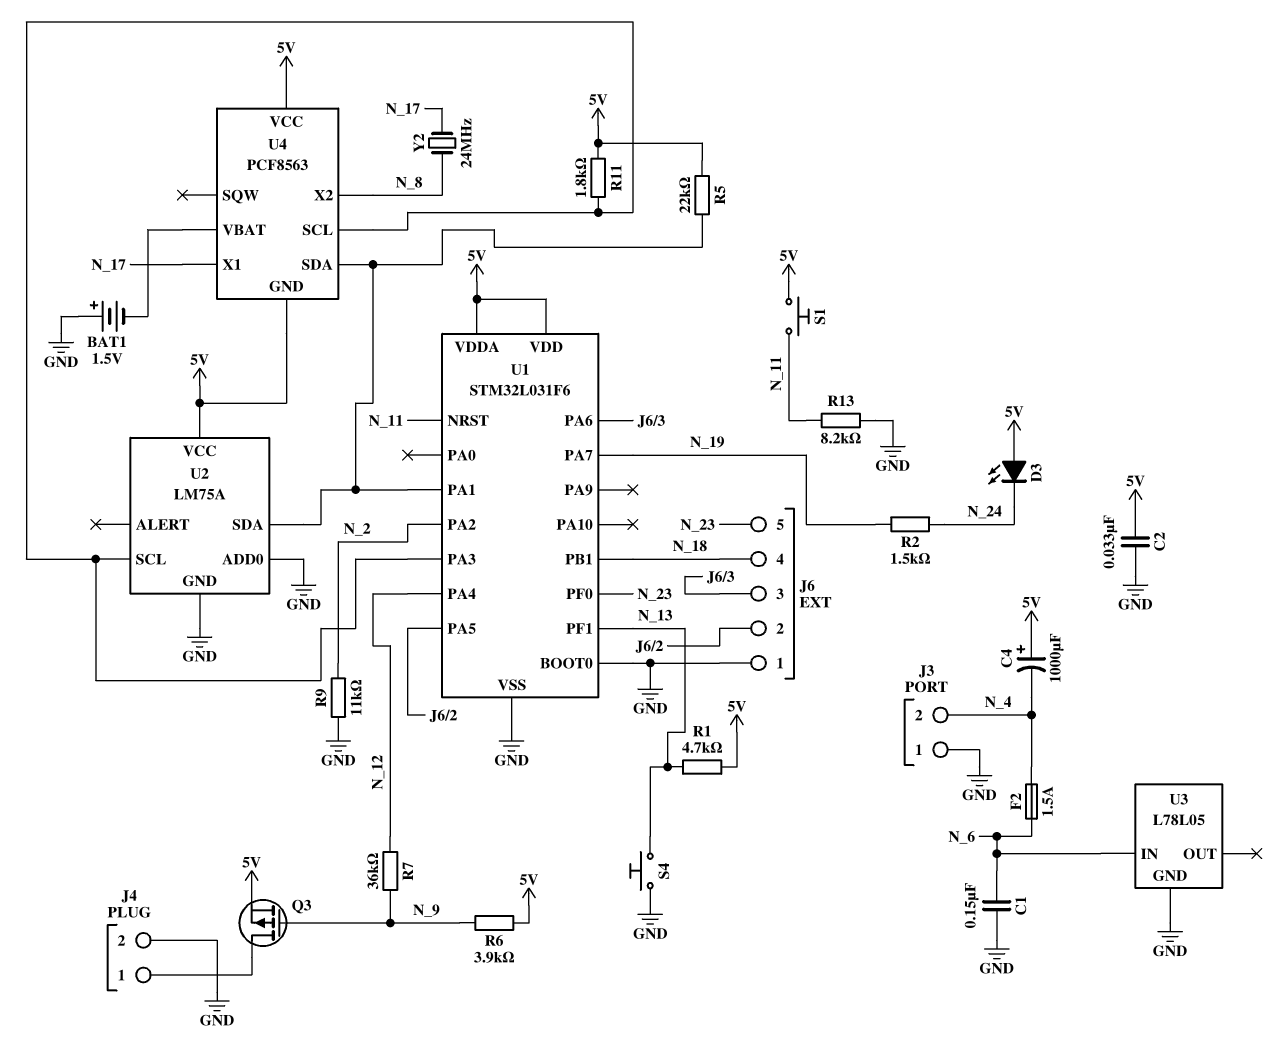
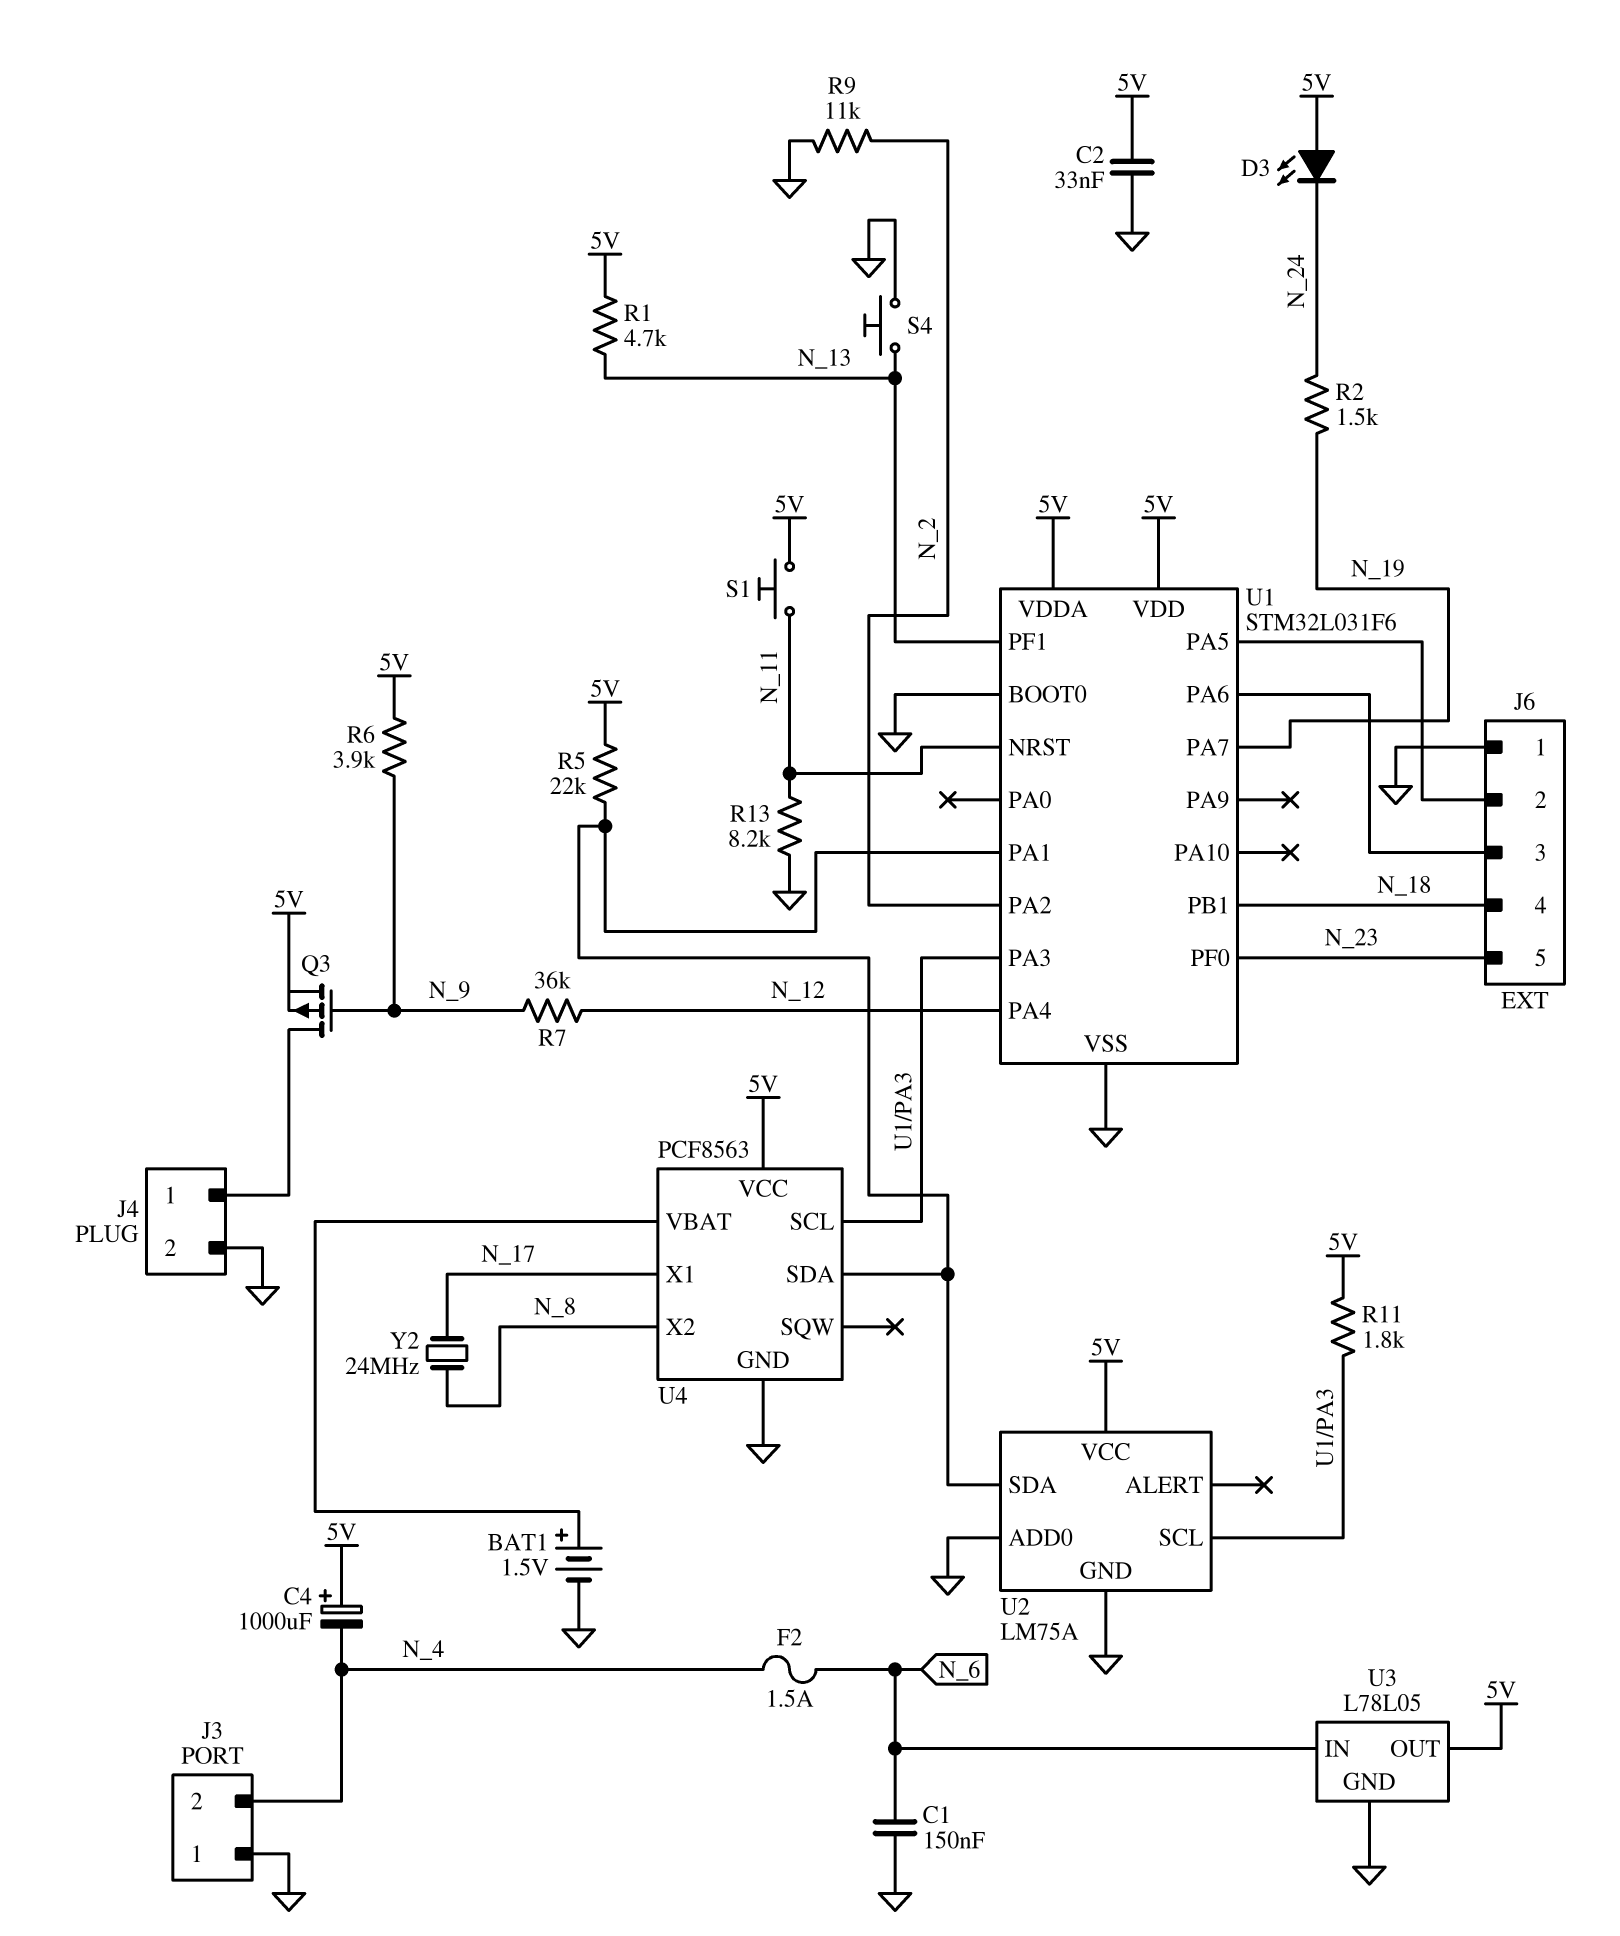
BAT1: 1.5V (plus GND, minus U4/VBAT) -> 1.5V (plus U4/VBAT, minus GND)
U3 pin OUT: none -> 5V
U4 pin GND: 5V -> GND

